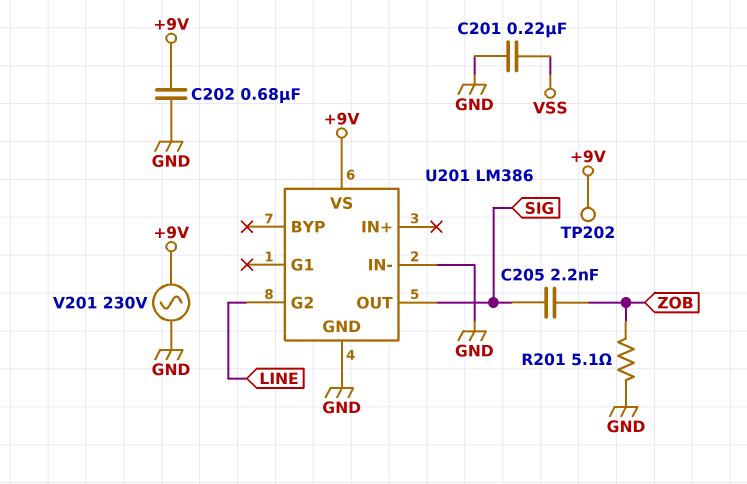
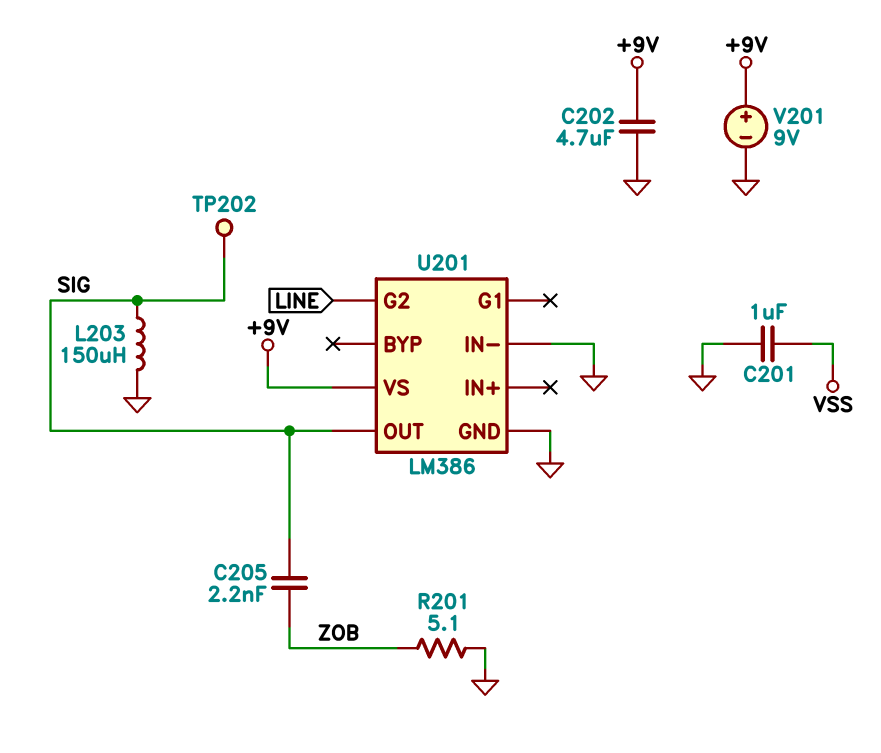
C201: 220nF (GND, VSS) -> 1uF (GND, VSS)
C202: 680nF (+9V, GND) -> 4.7uF (+9V, GND)
L203: none -> 150uH (GND, SIG)
TP202: test point (+9V) -> test point (SIG)
V201: AC 230V (+9V, GND) -> 9V (plus +9V, minus GND)

